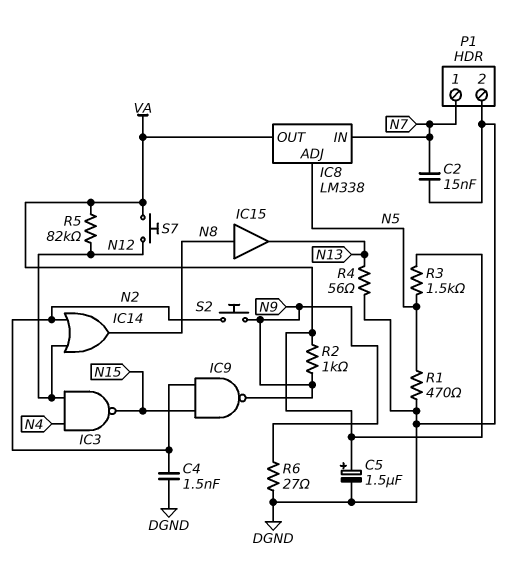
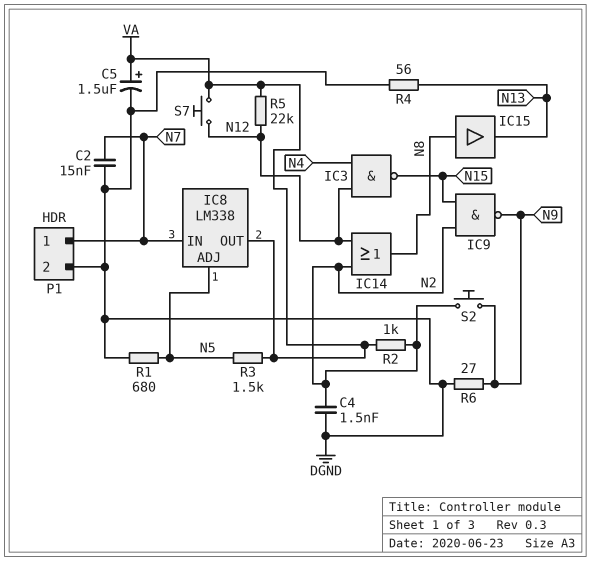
R1: 470 (DGND, N5) -> 680 (DGND, N5)
R2: 1k (N9, VA) -> 1k (N2, VA)
R5: 82k (N12, VA) -> 22k (N12, VA)

